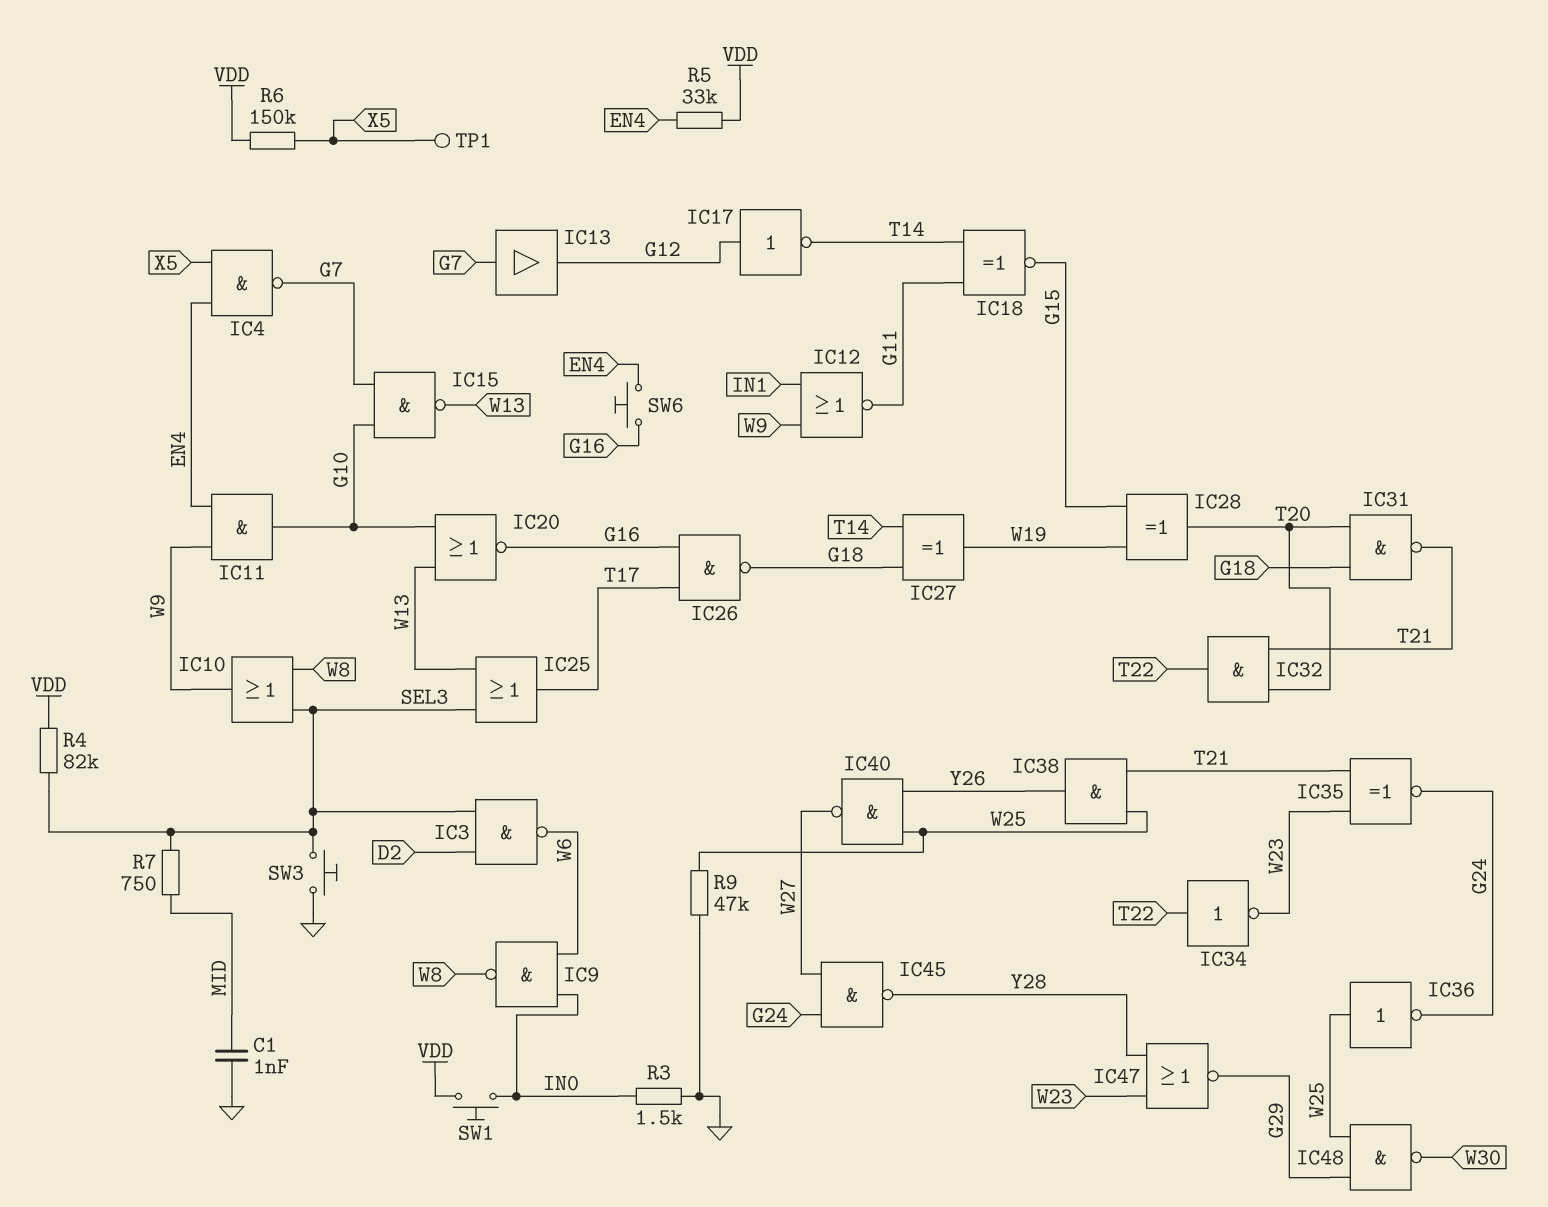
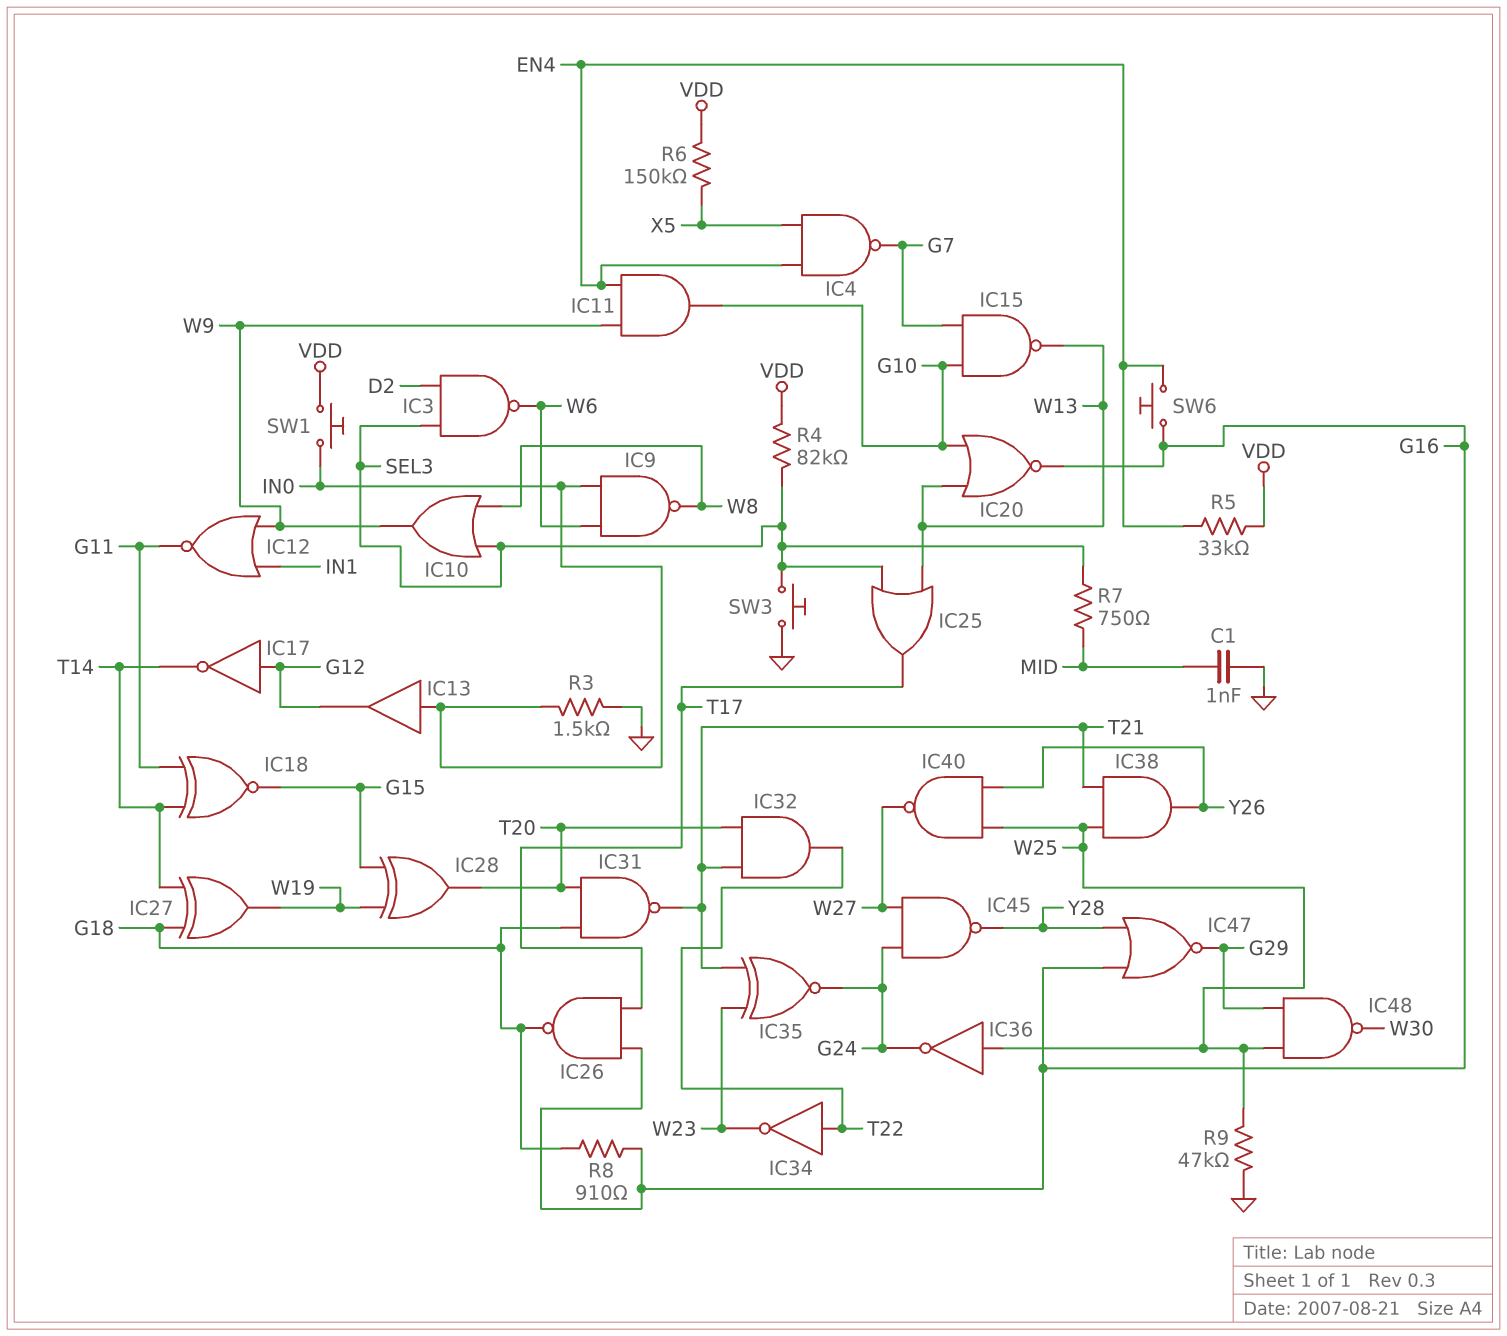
IC13: buffer (in G7, out G12) -> buffer (in IN0, out G12)
IC47: NOR (in W23, in Y28, out G29) -> NOR (in G16, in Y28, out G29)
R8: none -> 910 (G16, G18)
TP1: test point (X5) -> none

